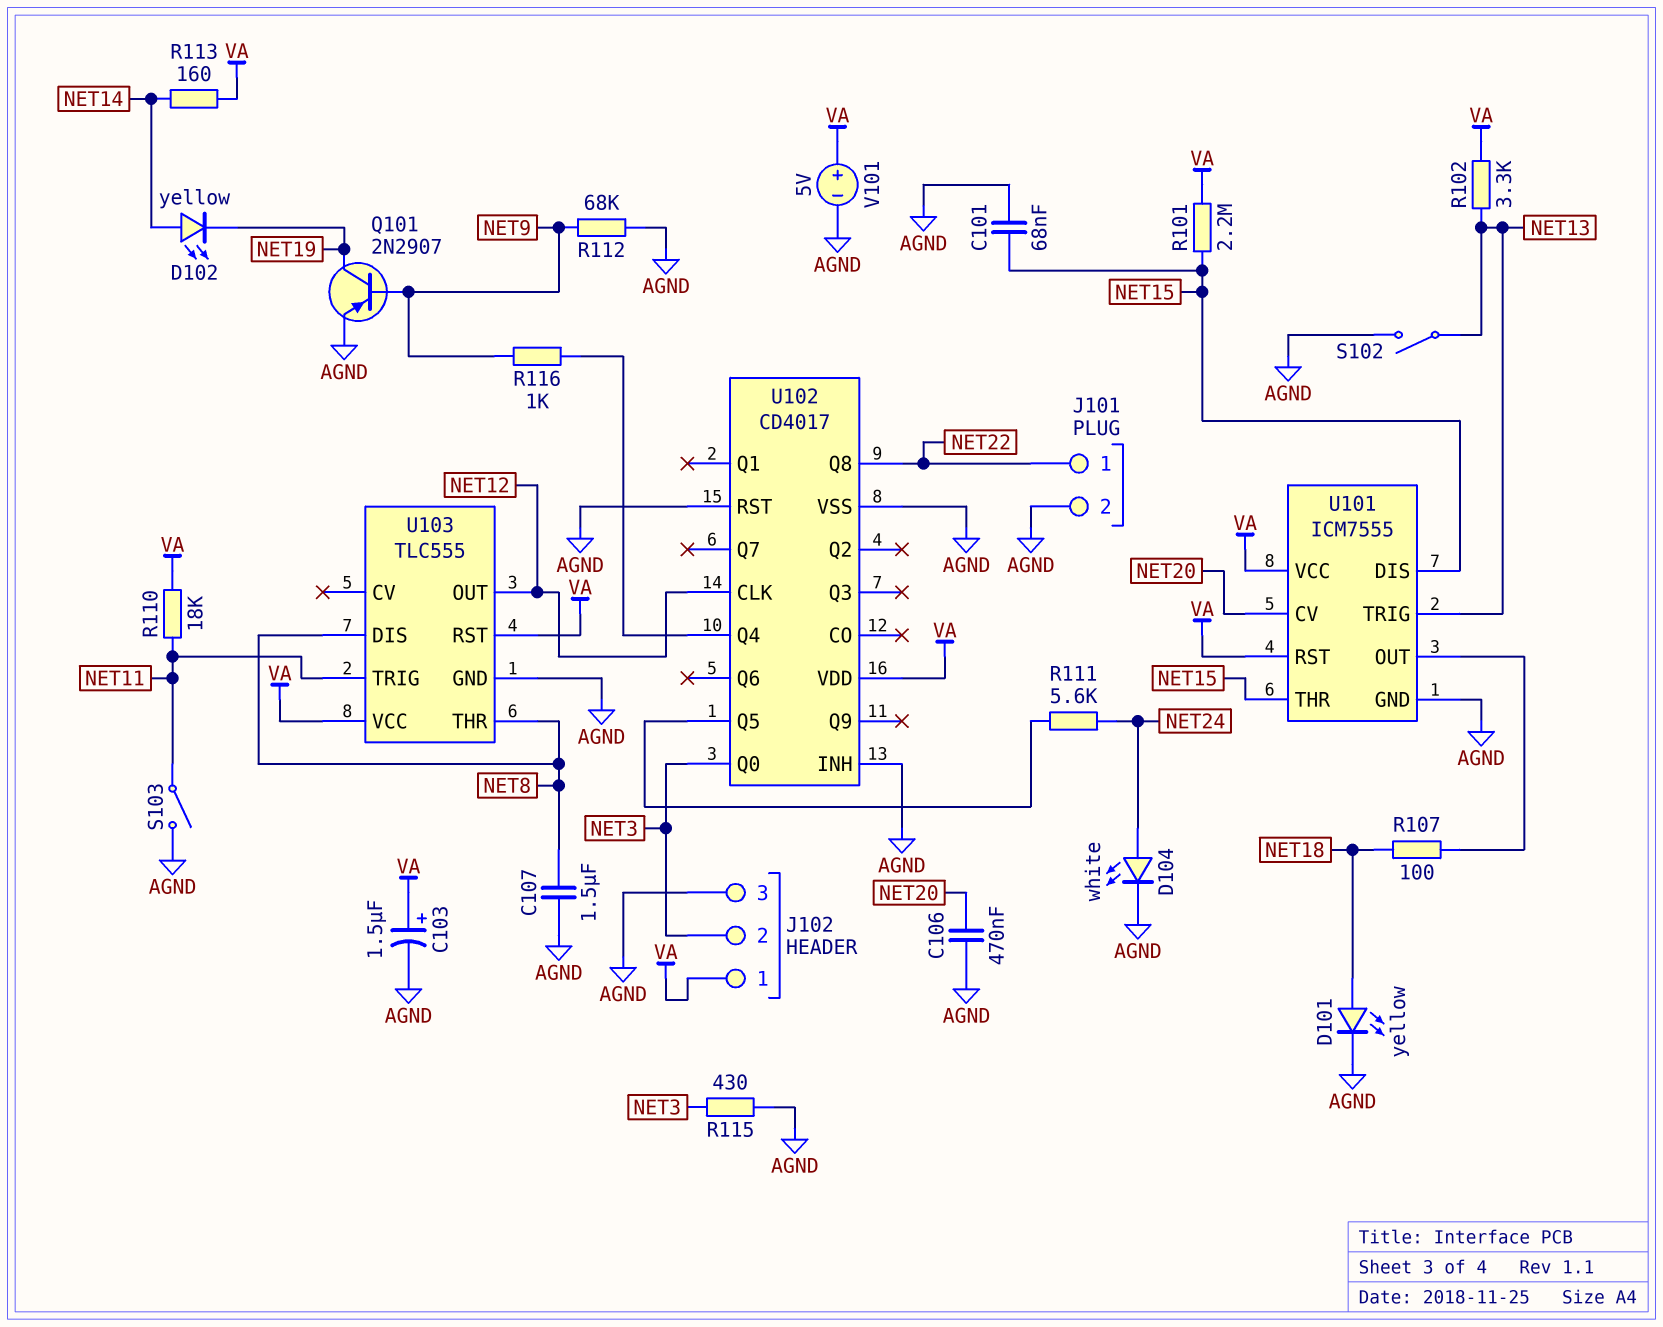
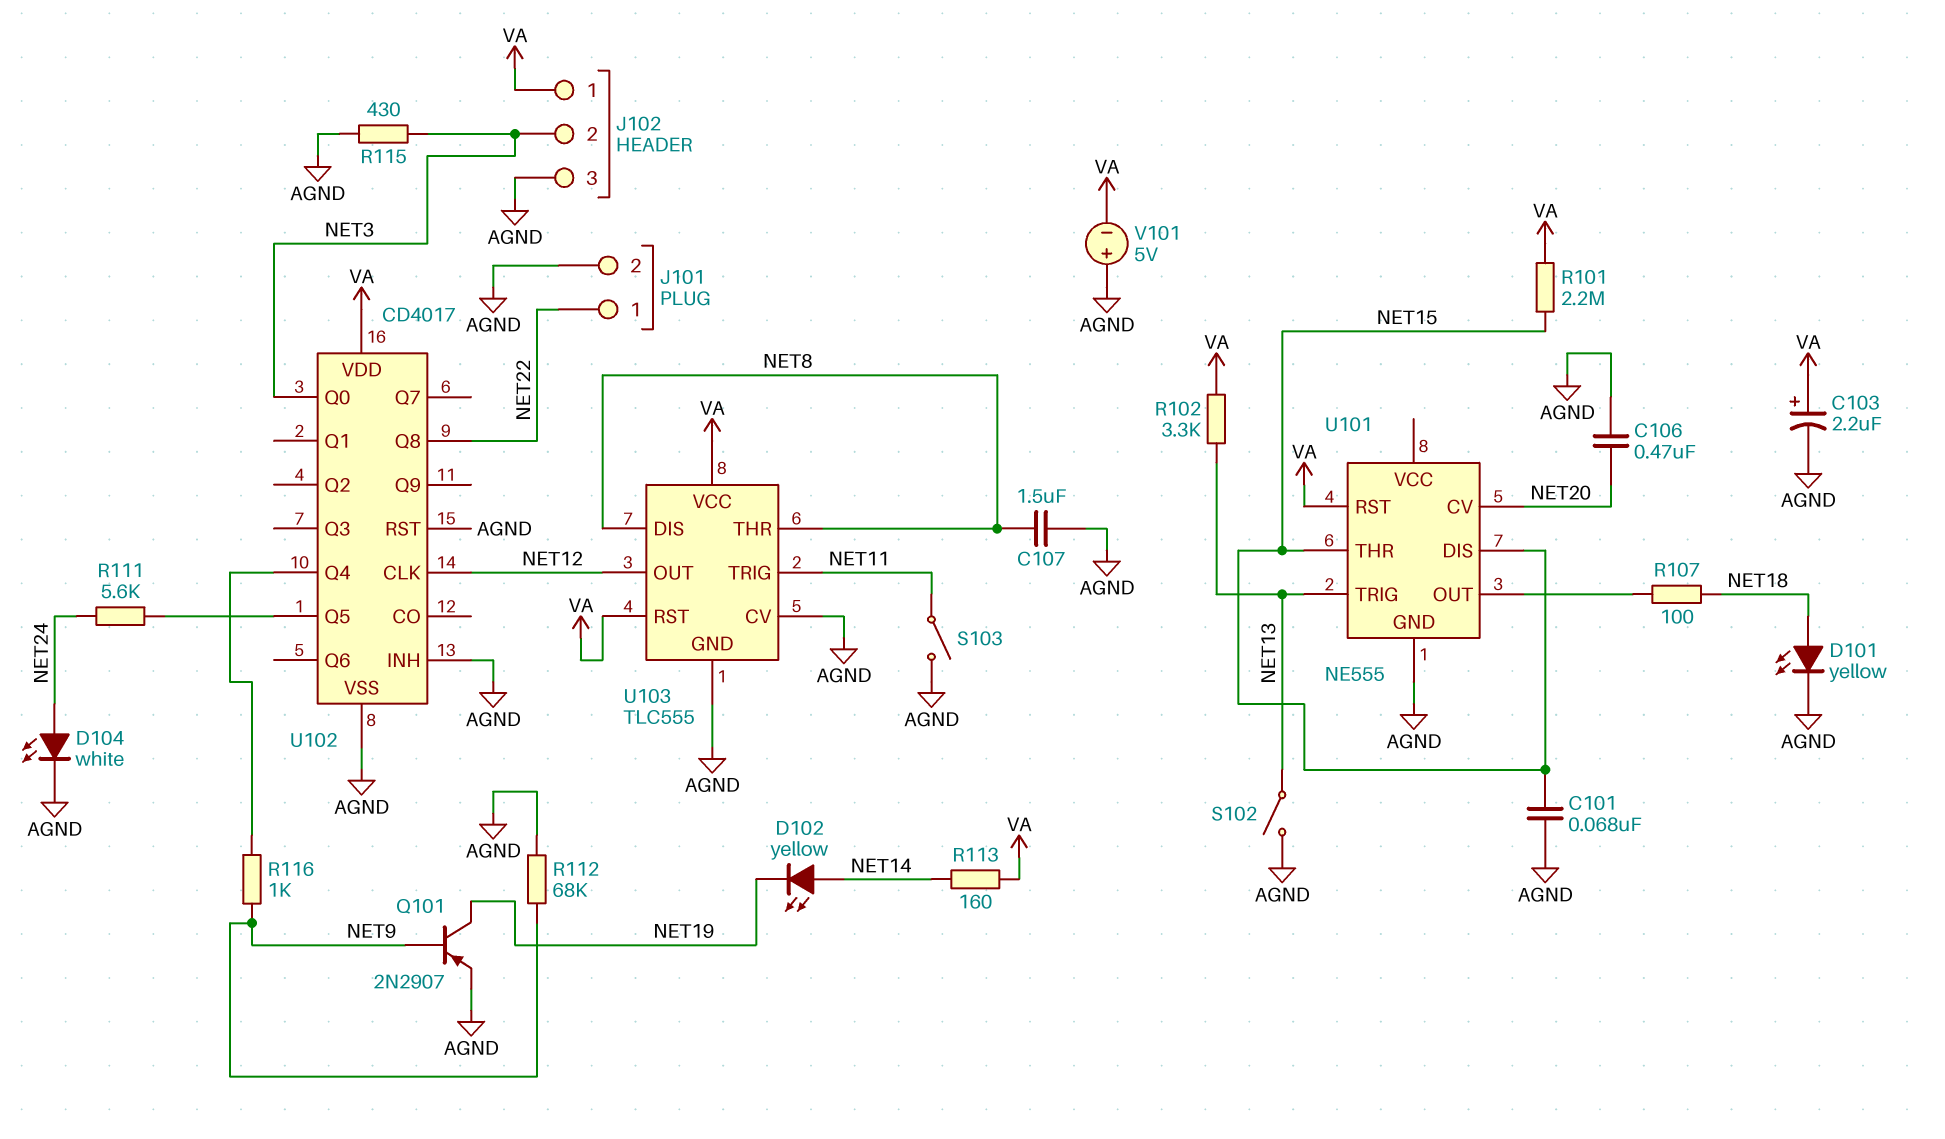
C103: 1.5uF (plus VA, minus AGND) -> 2.2uF (plus VA, minus AGND)
R110: 18k (NET11, VA) -> none
U101: ICM7555 -> NE555
U101 pin VCC: VA -> none
U103 pin CV: none -> AGND
V101: 5V (plus VA, minus AGND) -> 5V (plus AGND, minus VA)

